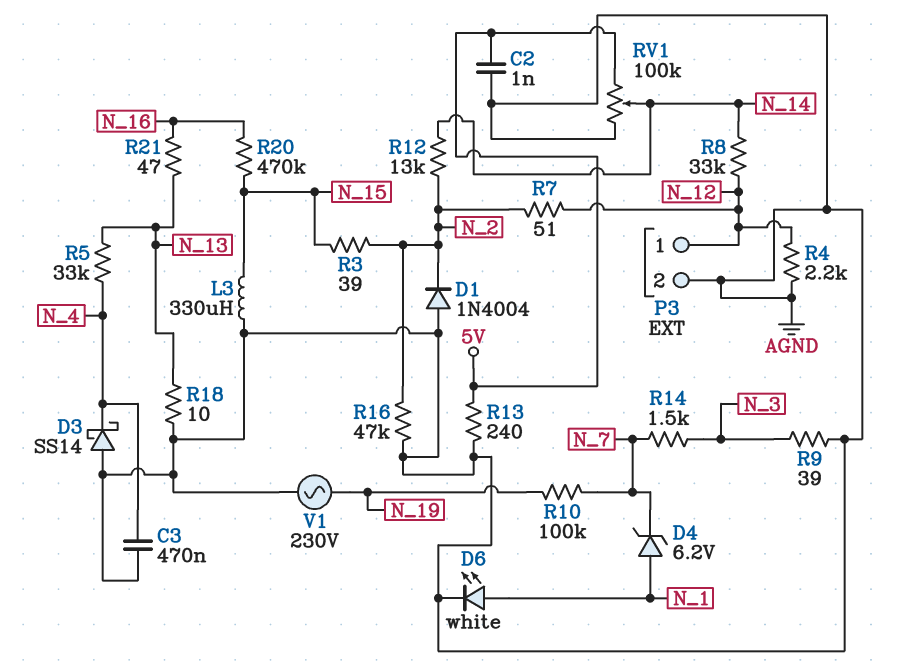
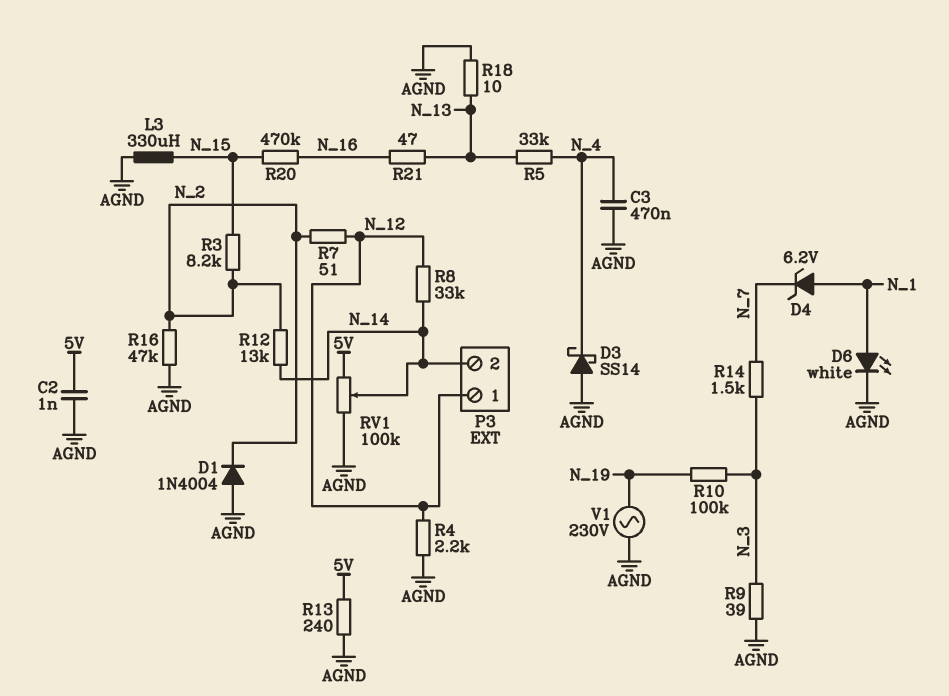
P3 pin 2: AGND -> N_14
R3: 39 (N_2, N_15) -> 8.2k (N_2, N_15)
R10: 100k (N_7, N_19) -> 100k (N_3, N_19)

